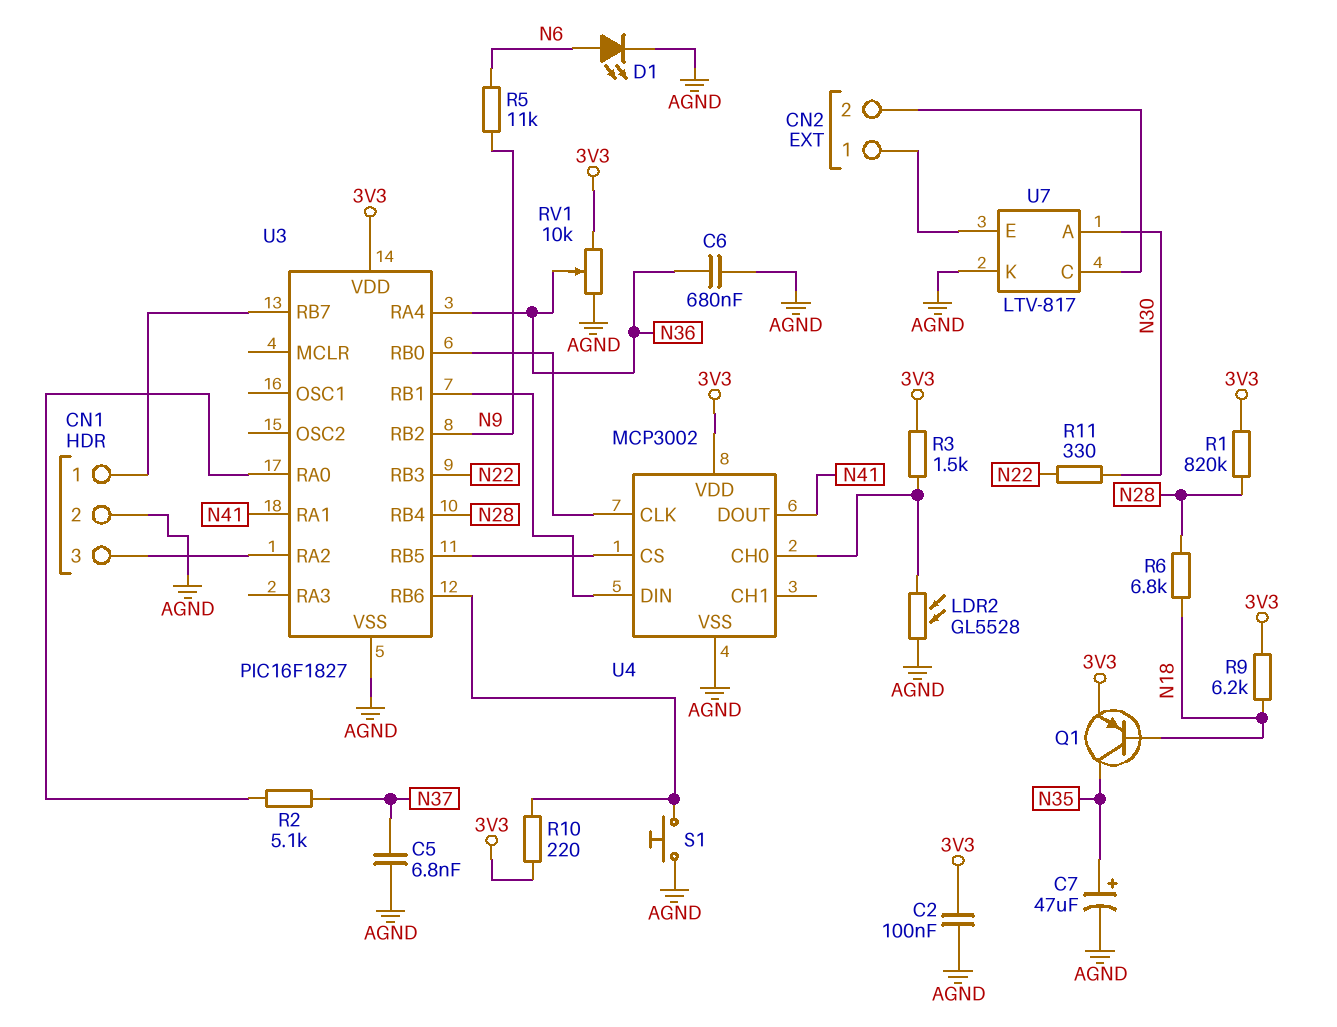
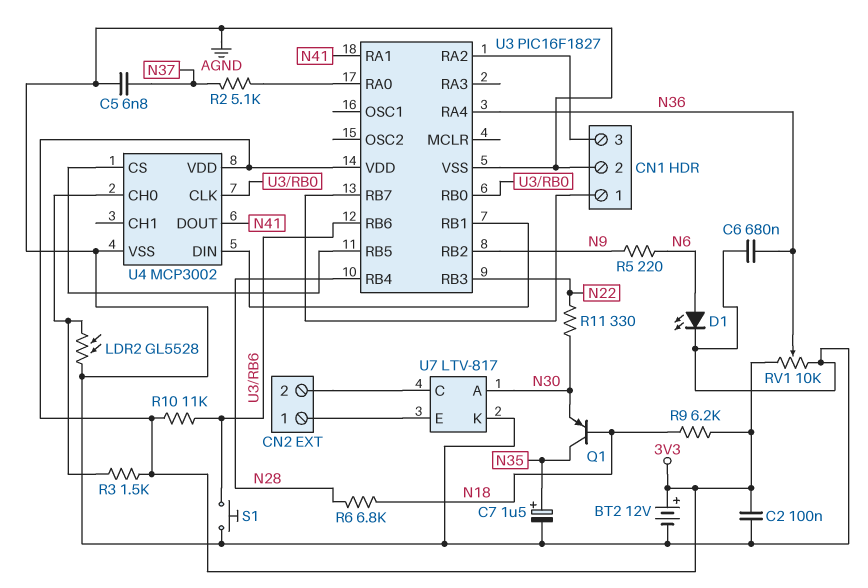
BT2: none -> 12V (plus 3V3, minus AGND)
C7: 47uF (plus N35, minus AGND) -> 1.5uF (plus N35, minus AGND)
Q1: PNP (B N18, C N35, E 3V3) -> PNP (B N18, C N35, E N30)
R1: 820k (3V3, N28) -> none
R5: 11k (N6, N9) -> 220 (N6, N9)
R10: 220 (3V3, U3/RB6) -> 11k (3V3, U3/RB6)

